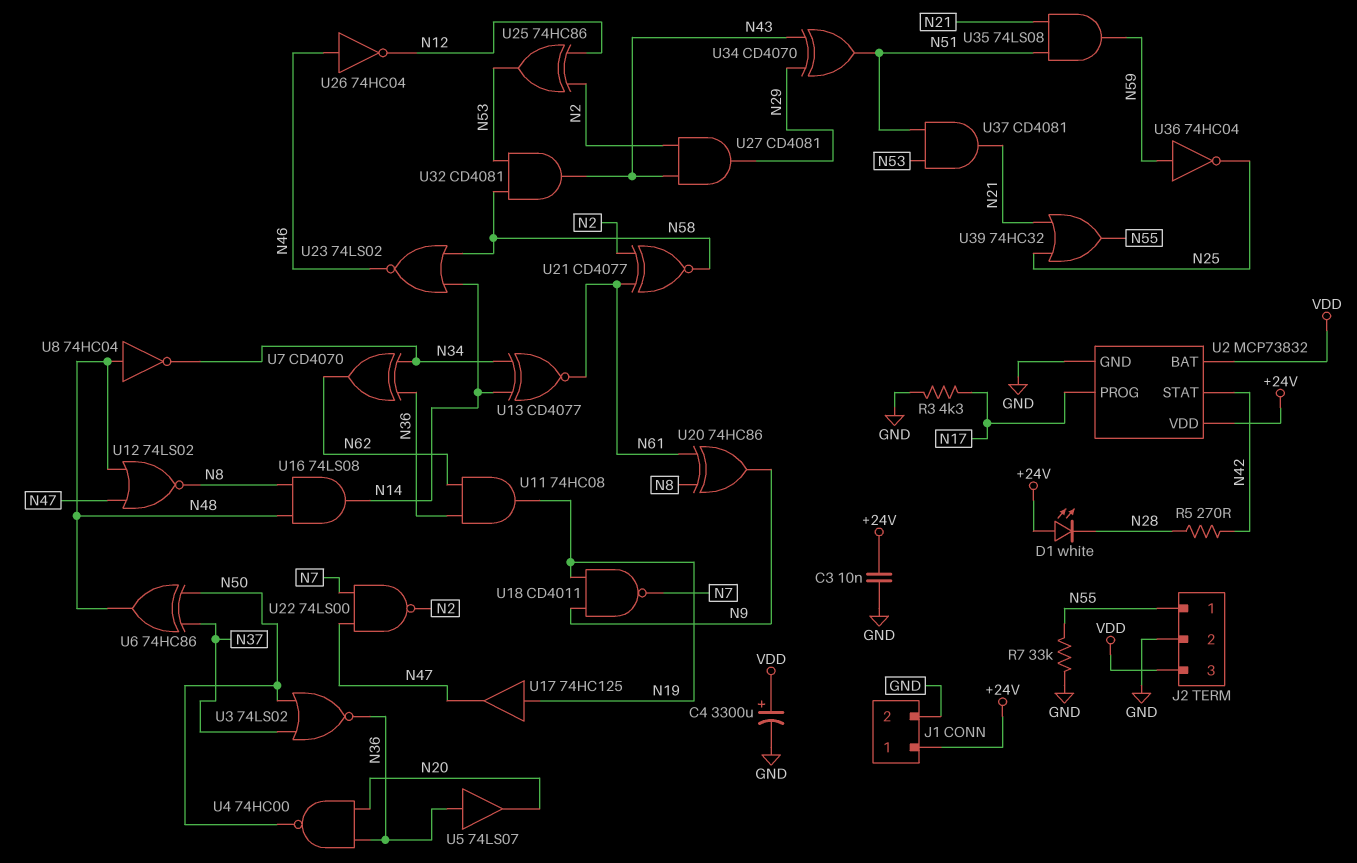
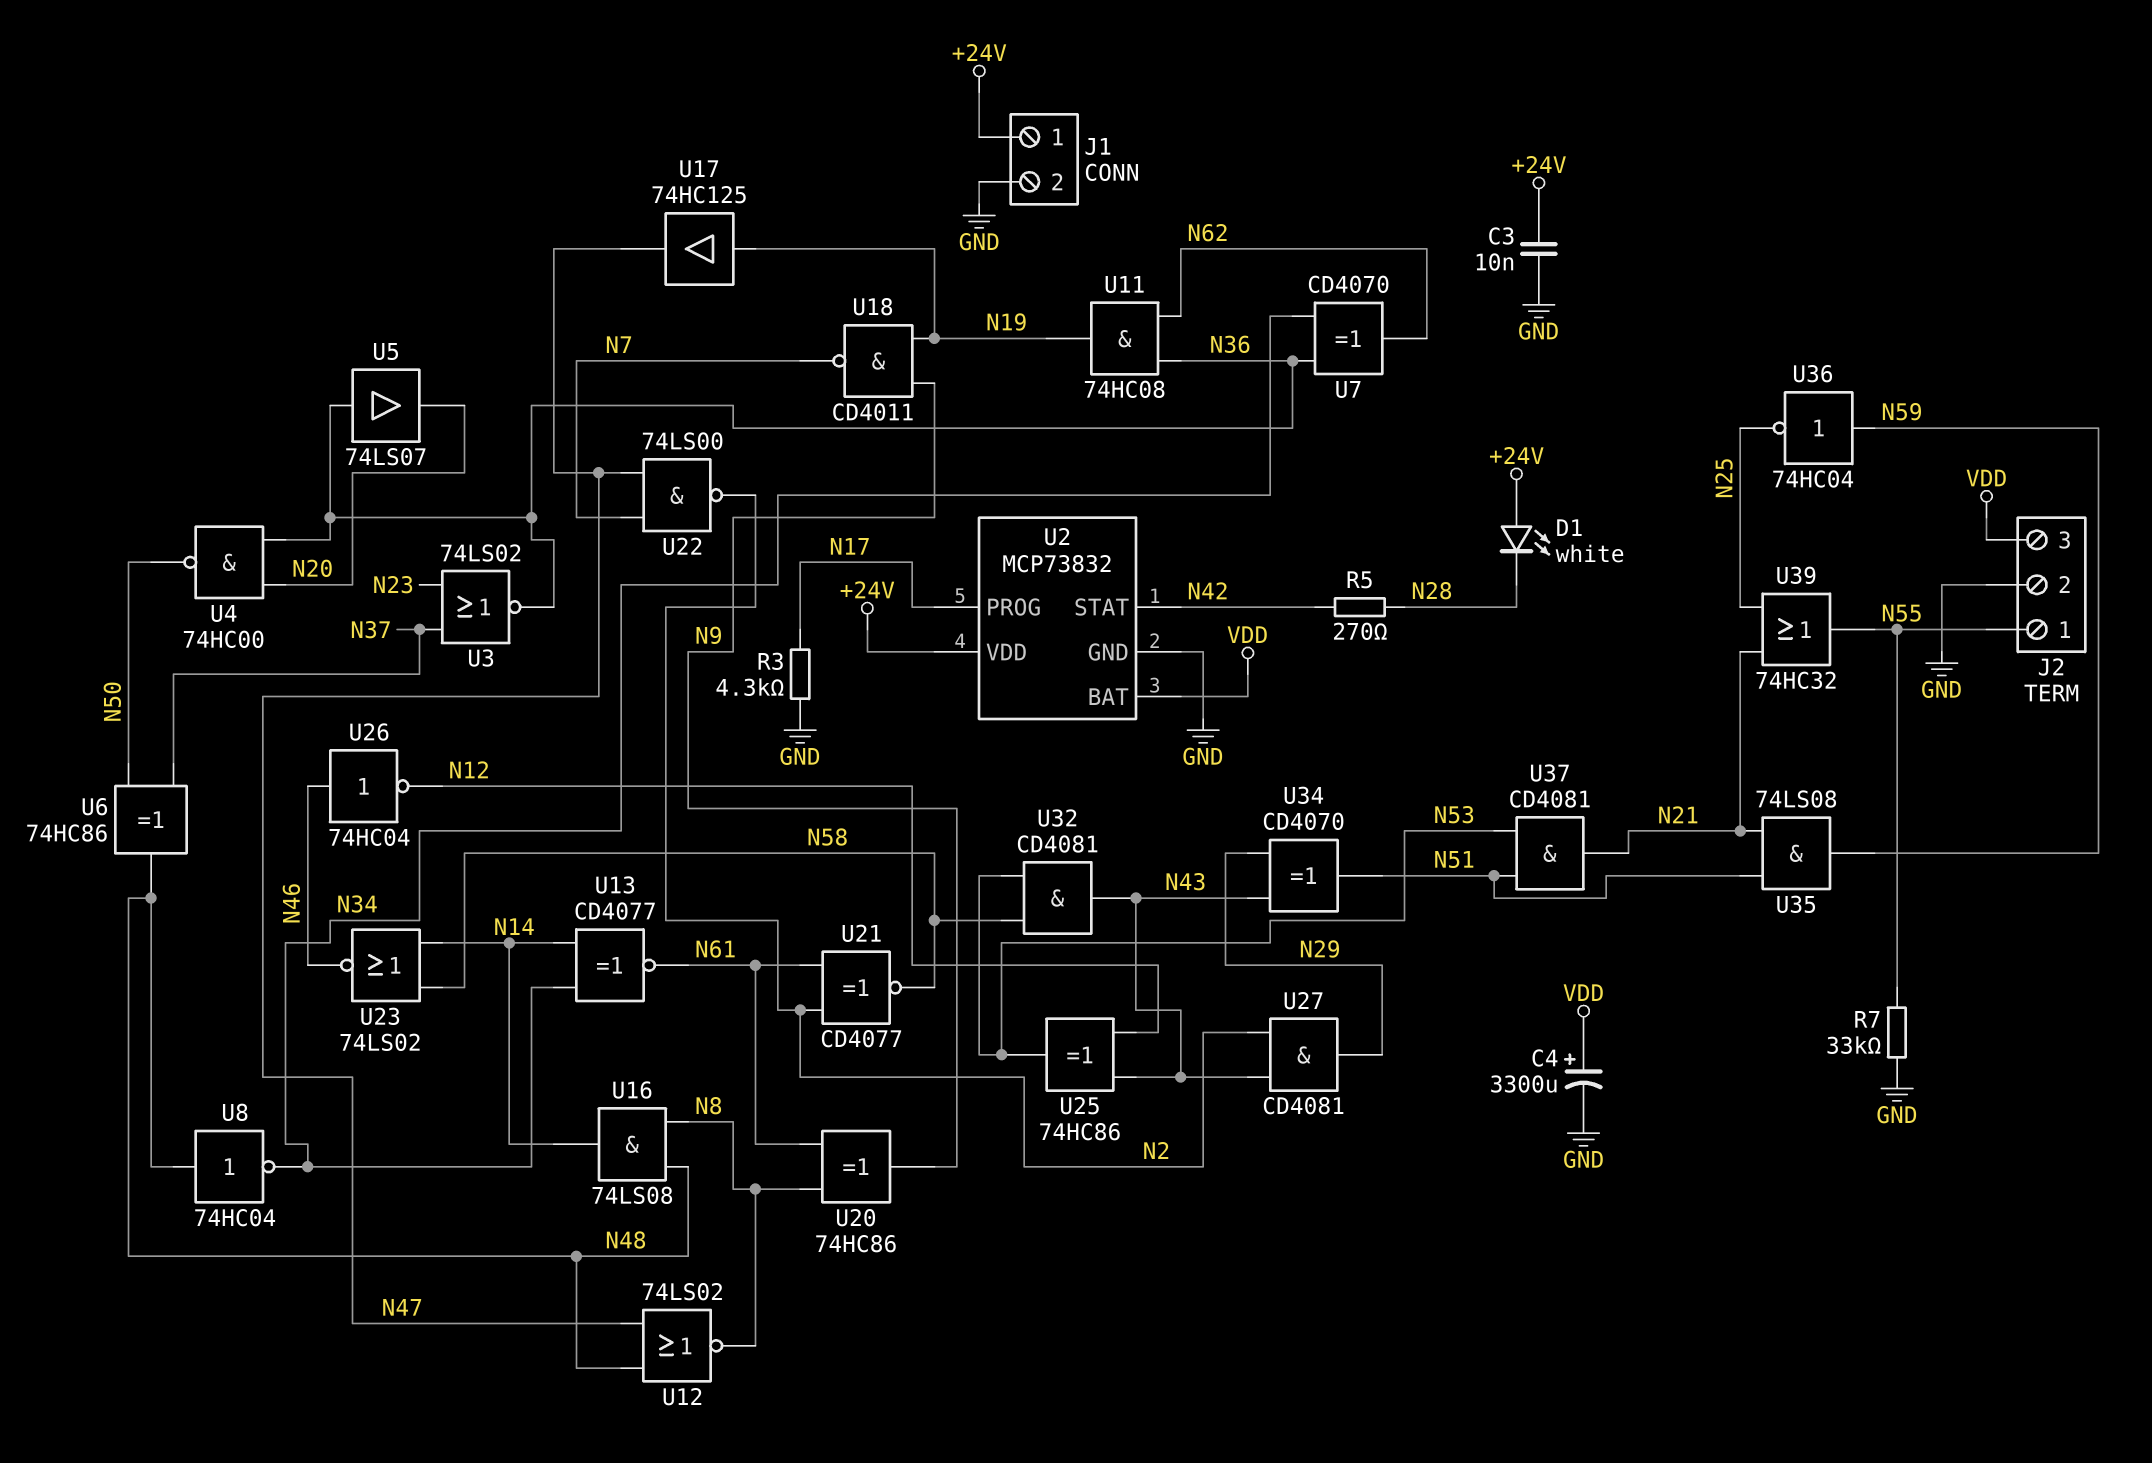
U3: NOR 74LS02 (in N37, in N50, out N36) -> NOR 74LS02 (in N23, in N37, out N36)
U25: XOR 74HC86 (in N2, in N12, out N53) -> XOR 74HC86 (in N12, in N43, out N53)

